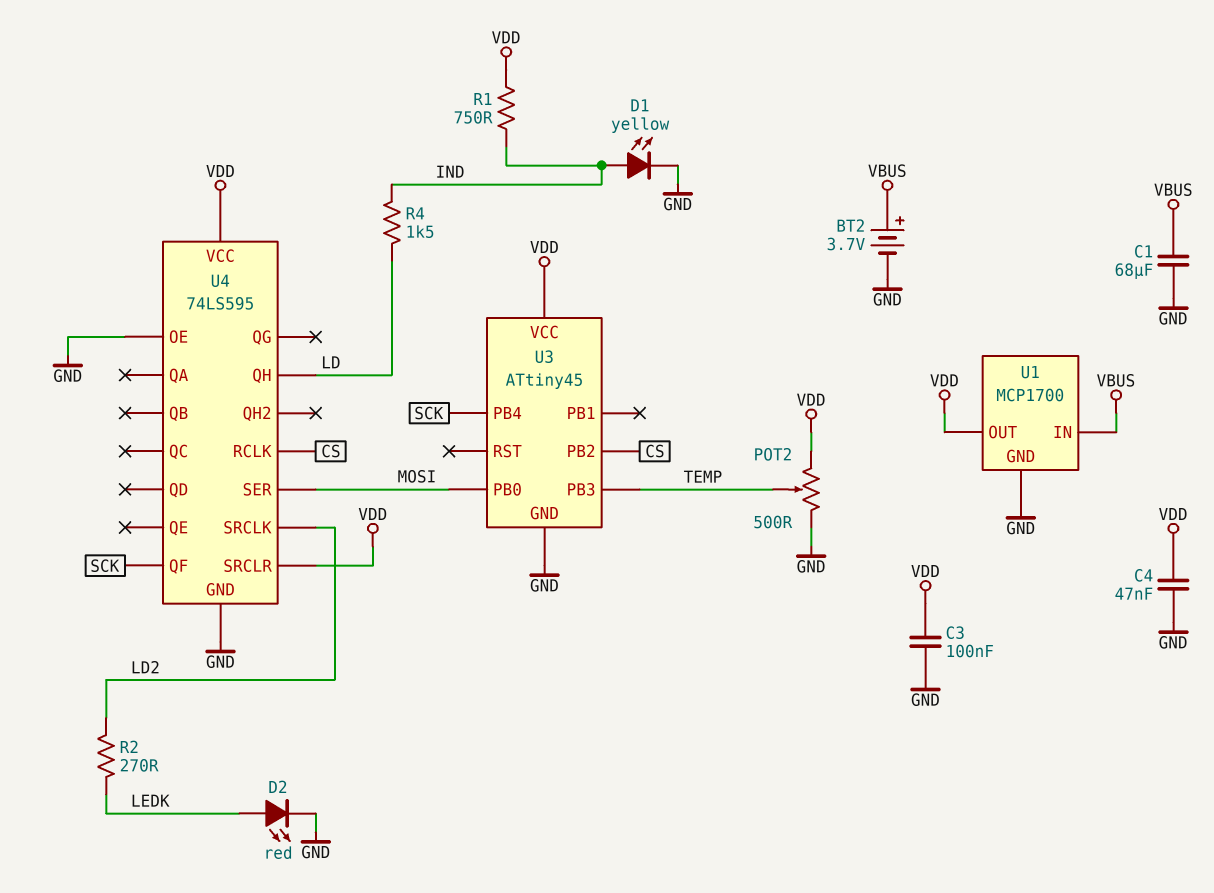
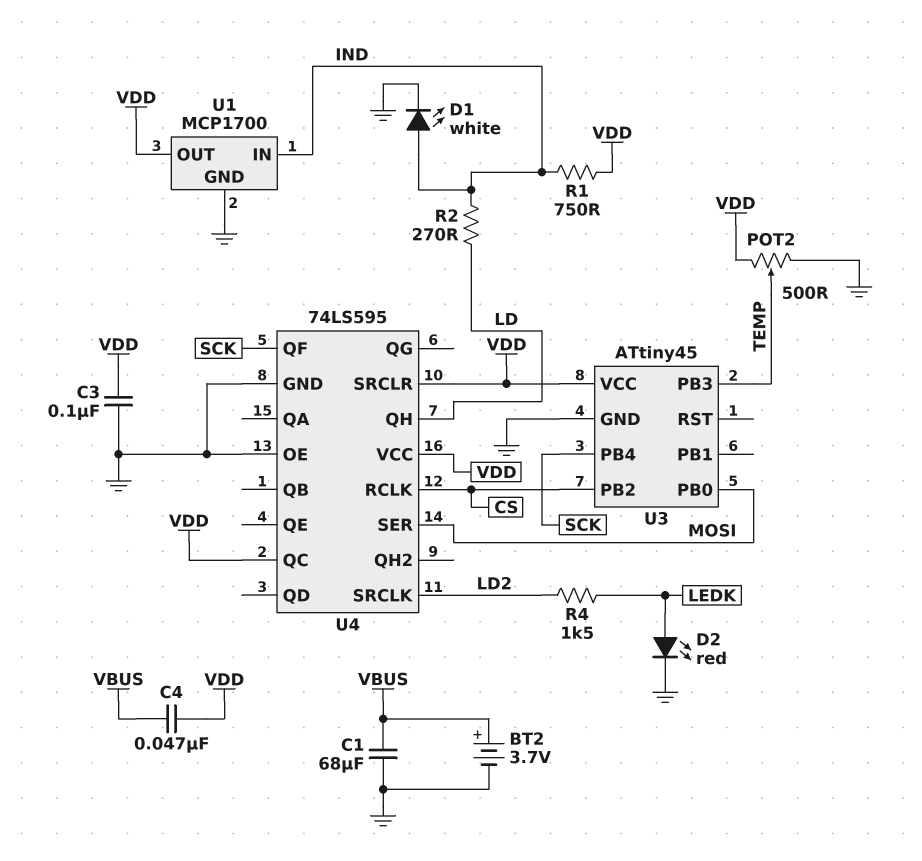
C4: 47nF (GND, VDD) -> 47nF (VBUS, VDD)
D1: LED yellow (A IND, K GND) -> LED white (A IND, K GND)
R2: 270 (LD2, LEDK) -> 270 (IND, LD)
R4: 1.5k (IND, LD) -> 1.5k (LD2, LEDK)
U1 pin IN: VBUS -> IND
U4 pin QC: none -> VDD

